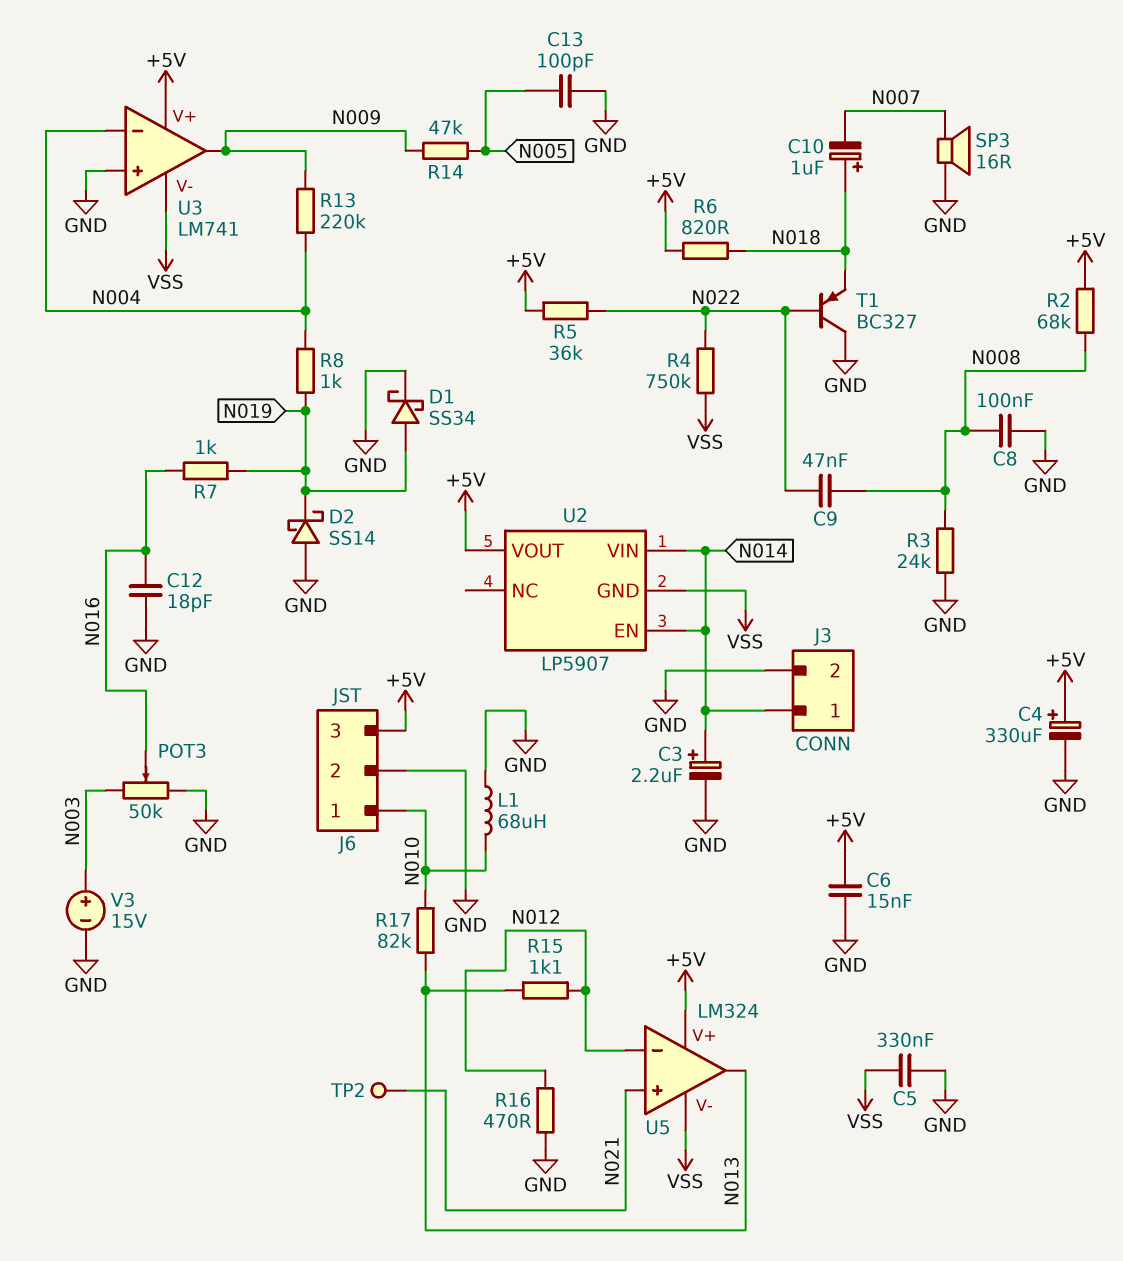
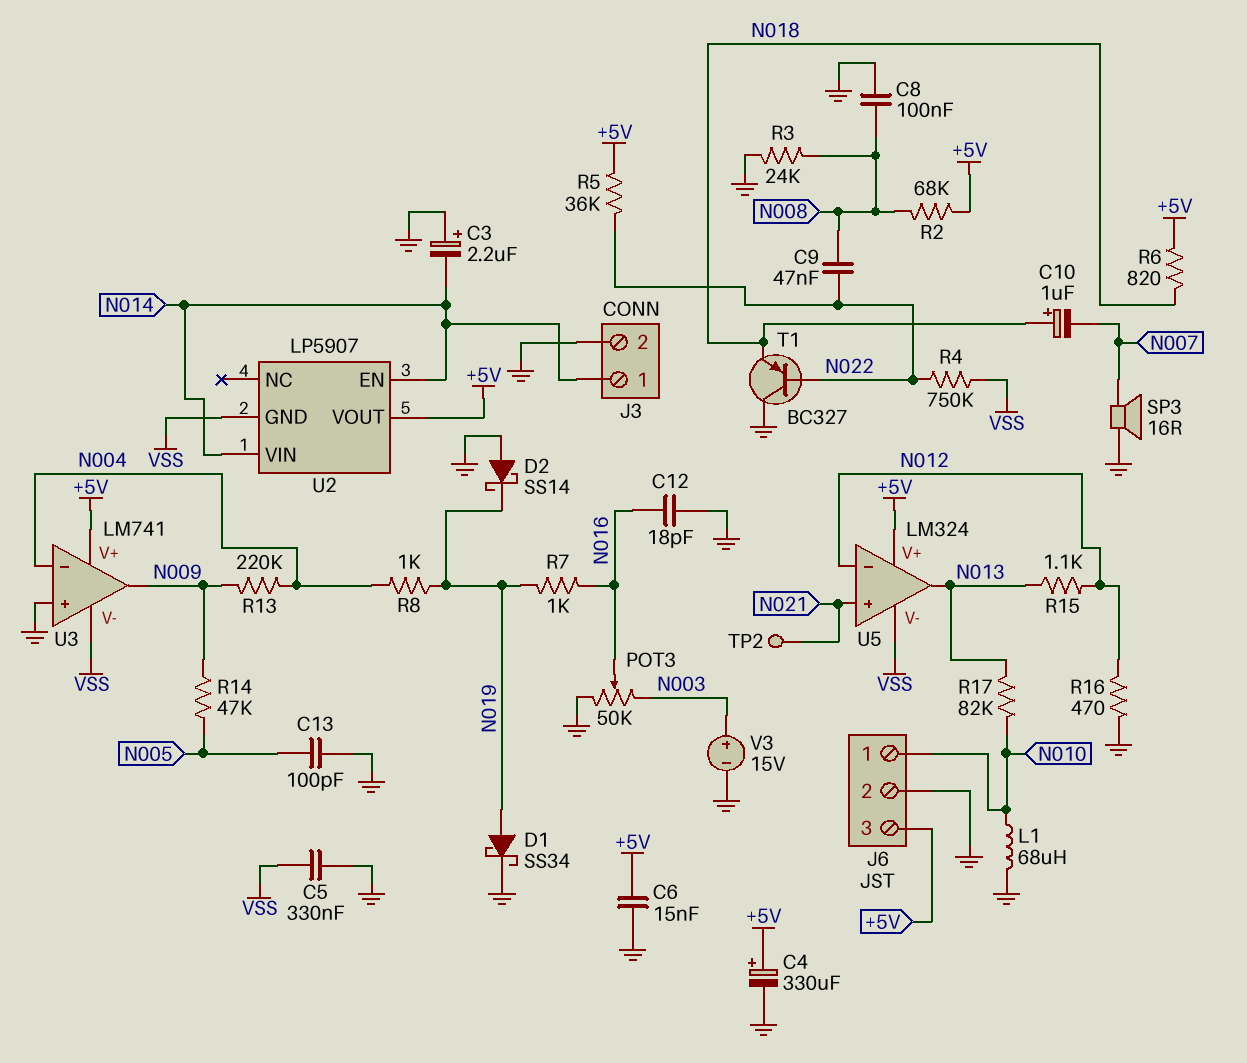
C3: 2.2uF (plus N014, minus GND) -> 2.2uF (plus GND, minus N014)

